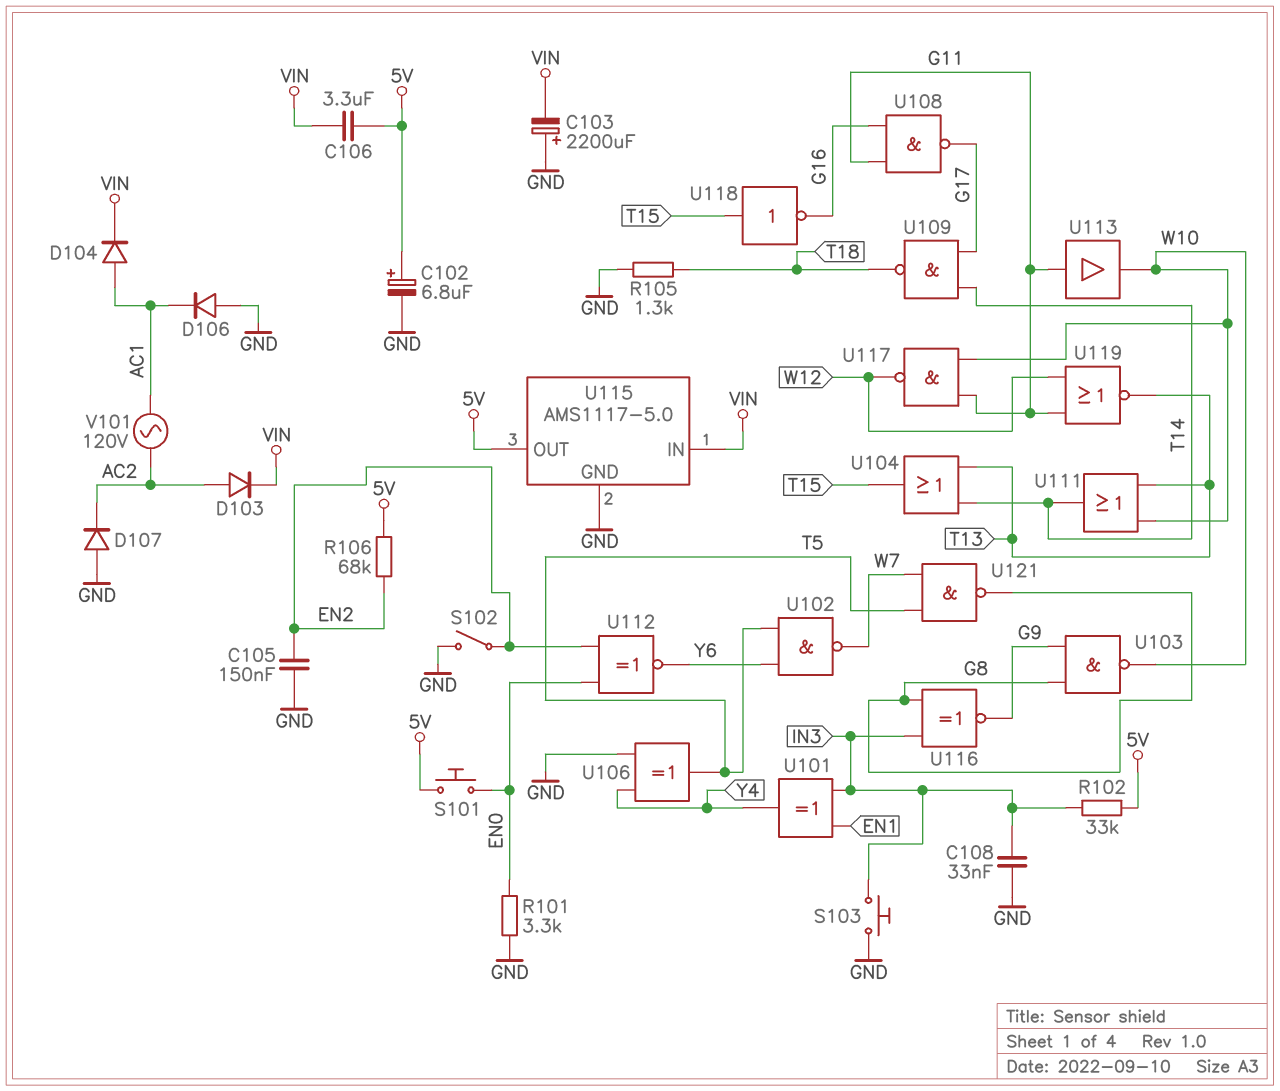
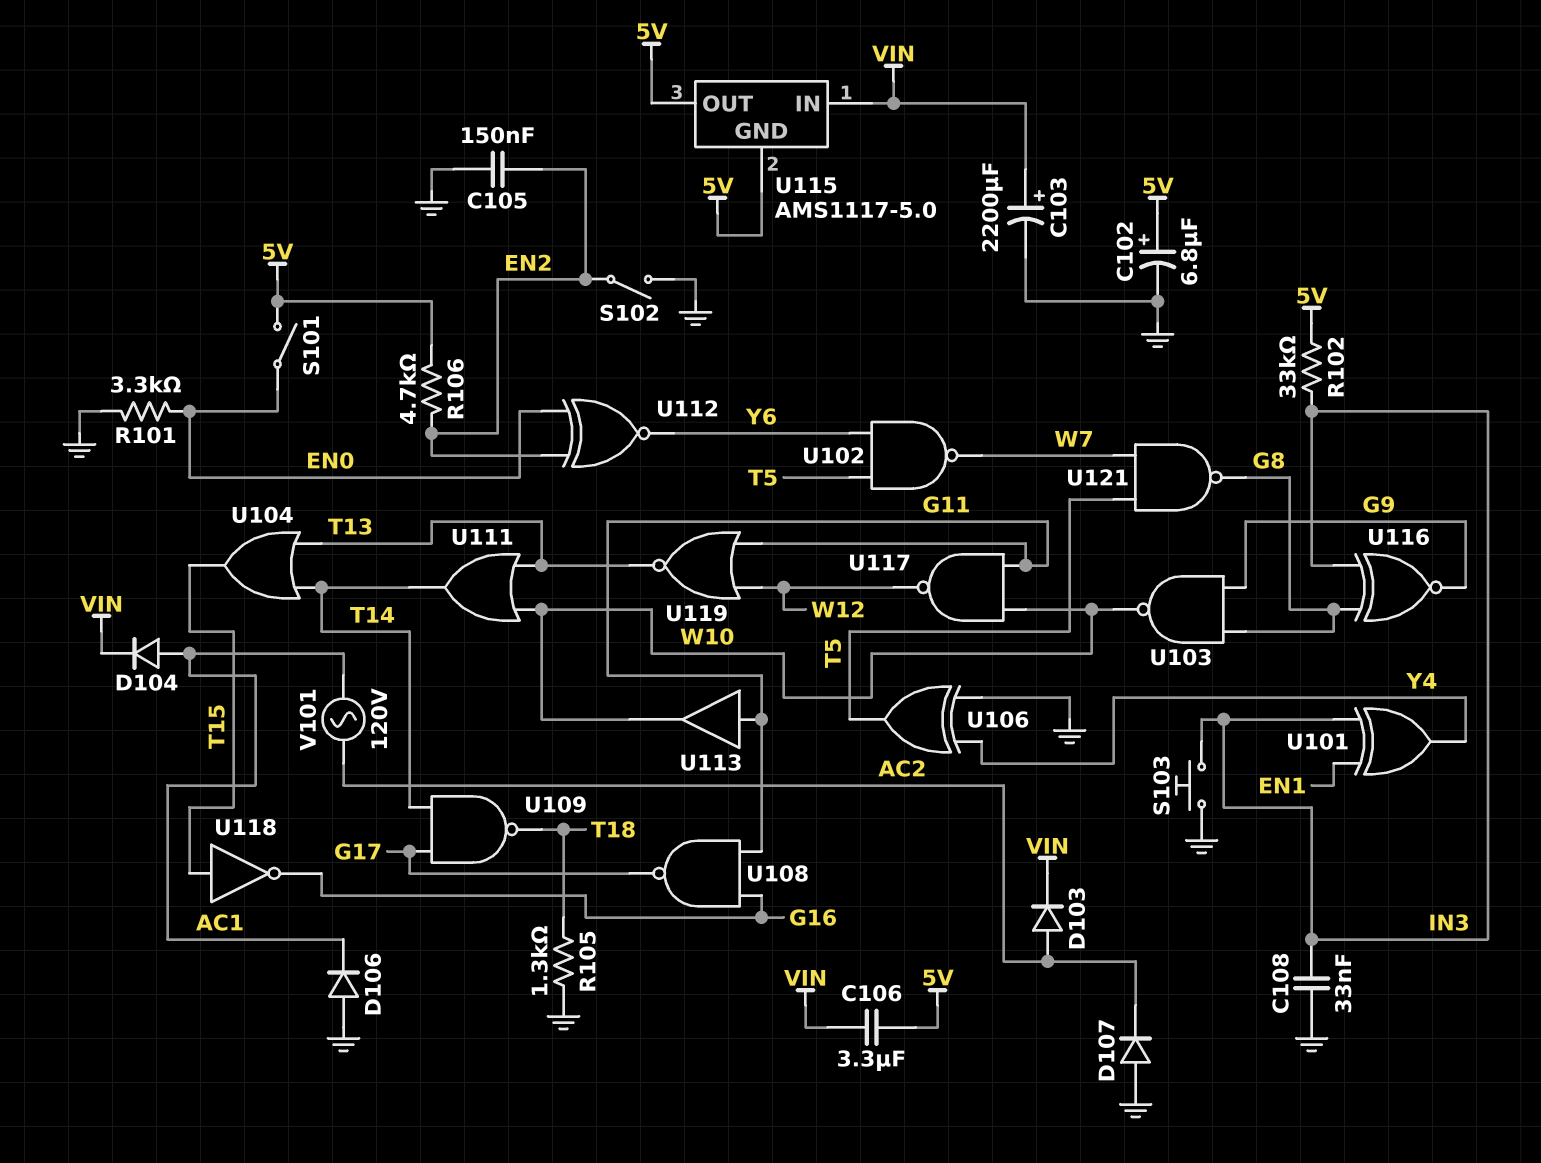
C103: 2200uF (plus GND, minus VIN) -> 2200uF (plus VIN, minus GND)
R106: 68k (5V, EN2) -> 4.7k (5V, EN2)
S101: button (5V, EN0) -> switch (5V, EN0)
U115 pin GND: GND -> 5V

